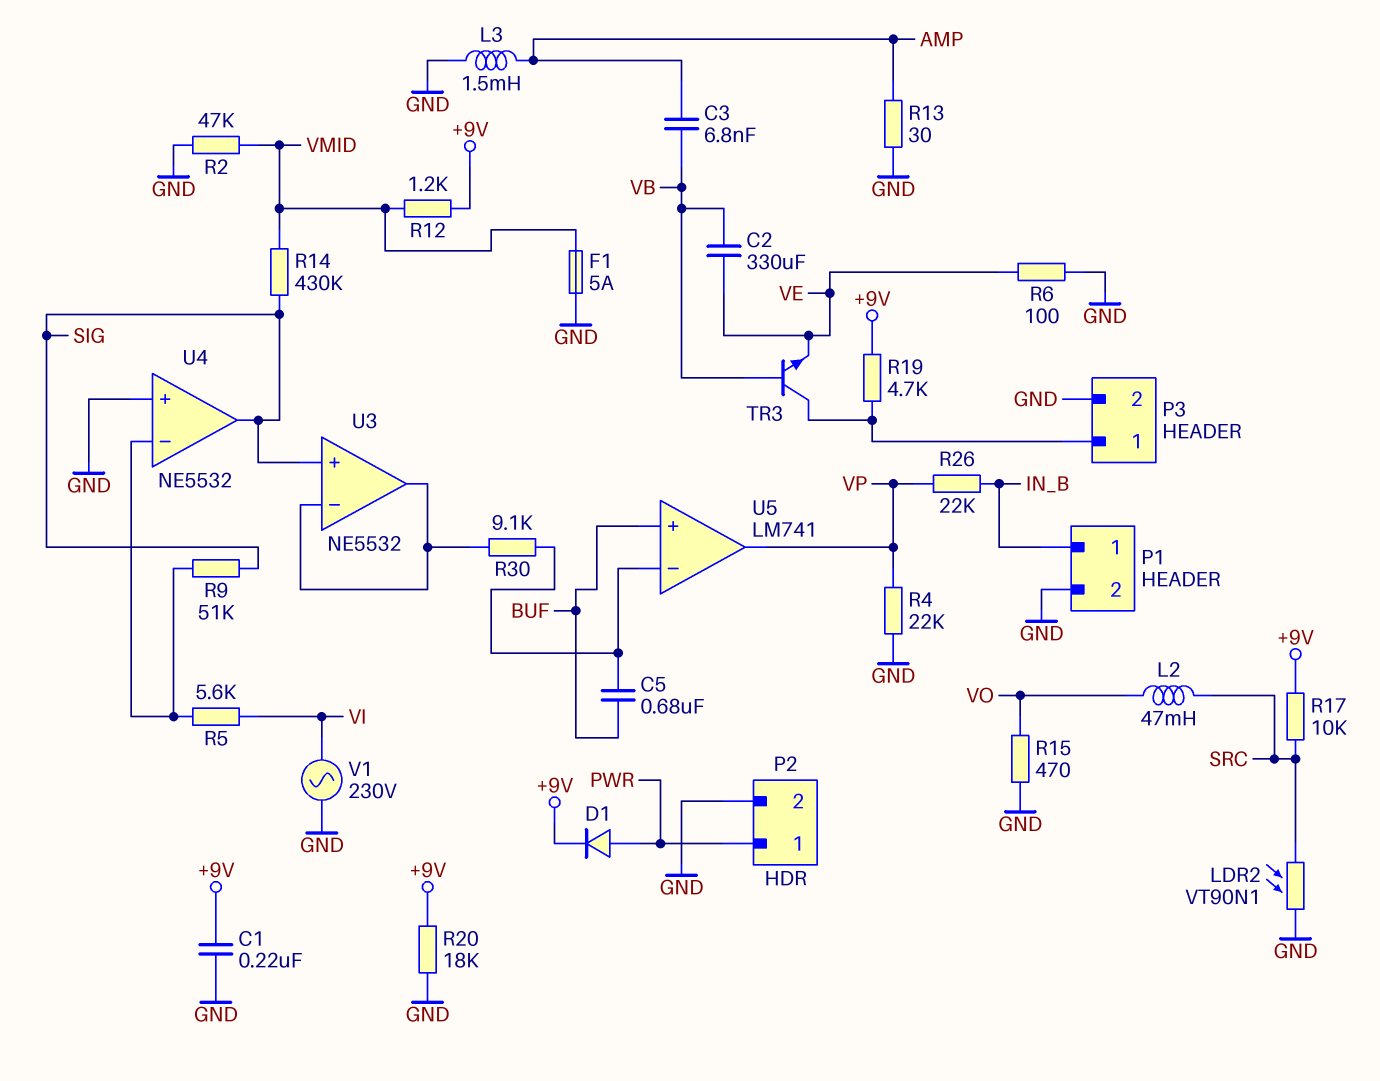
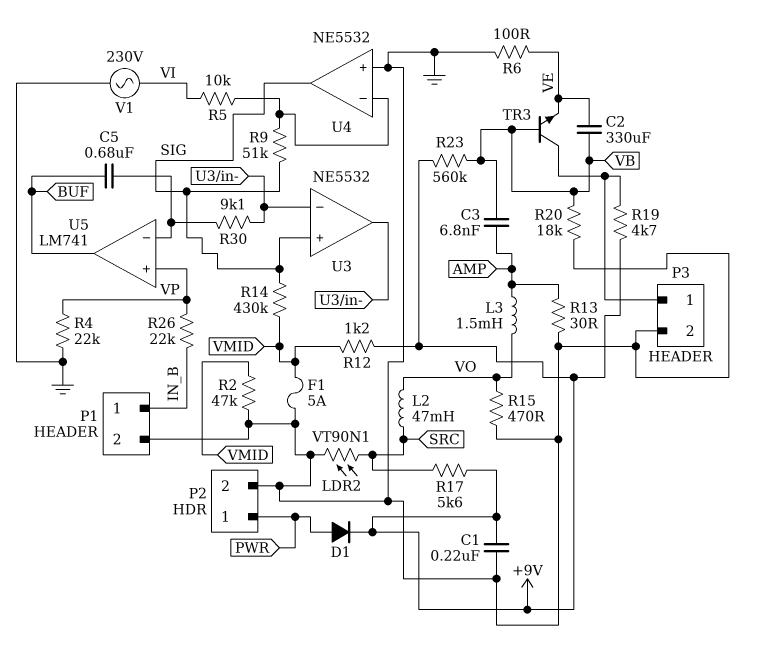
L3: 1.5mH (AMP, GND) -> 1.5mH (AMP, VO)
R5: 5.6k (U4/in-, VI) -> 10k (U4/in-, VI)
R17: 10k (+9V, SRC) -> 5.6k (+9V, SRC)
R20: 18k (+9V, GND) -> 18k (GND, VB)
R23: none -> 560k (+9V, VB)
U5 pin in+: BUF -> VP
U5 pin out: VP -> BUF

